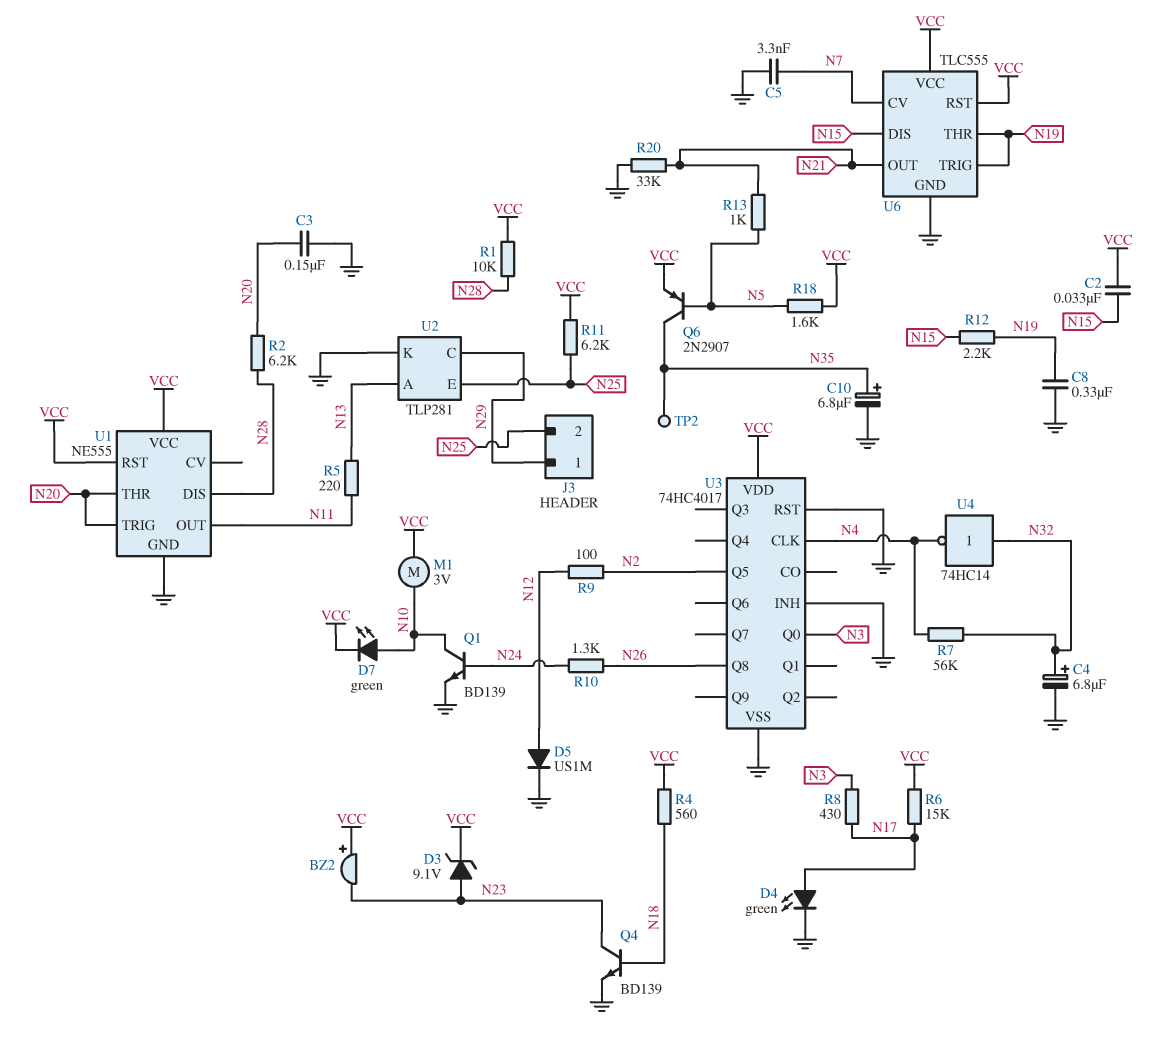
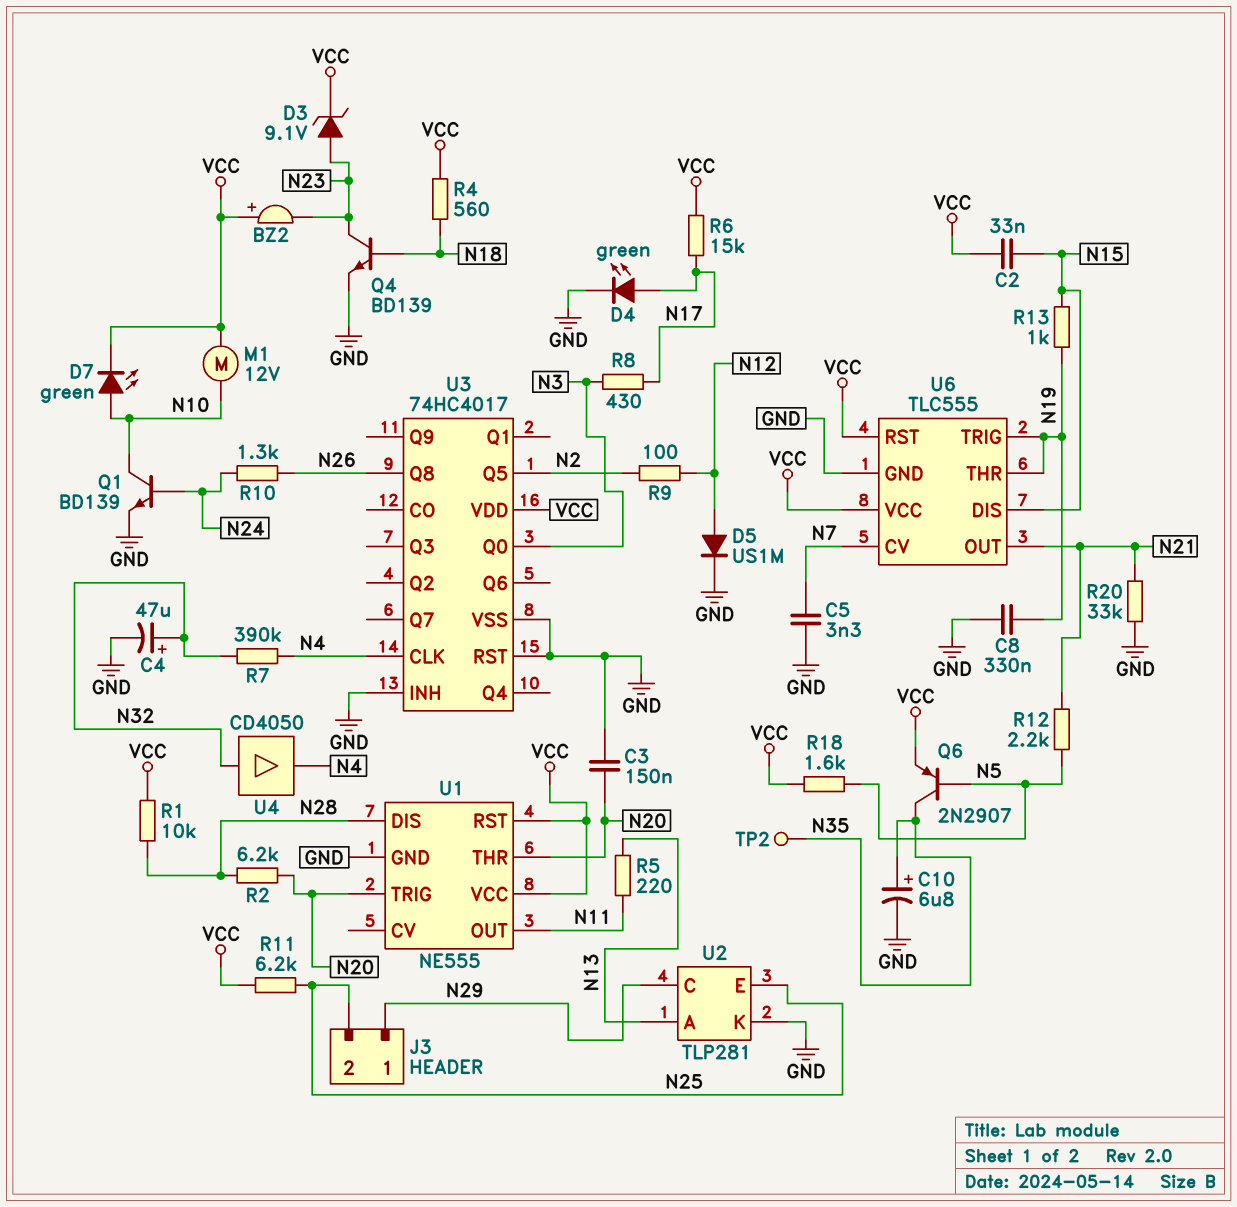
C4: 6.8uF (plus N32, minus GND) -> 47uF (plus N32, minus GND)
M1: motor 3V (N10, VCC) -> motor 12V (N10, VCC)
R7: 56k (N4, N32) -> 390k (N4, N32)
R12: 2.2k (N15, N19) -> 2.2k (N5, N21)
R13: 1k (N5, N21) -> 1k (N15, N19)
U4: NOT 74HC14 (in N32, out N4) -> buffer CD4050 (in N32, out N4)

